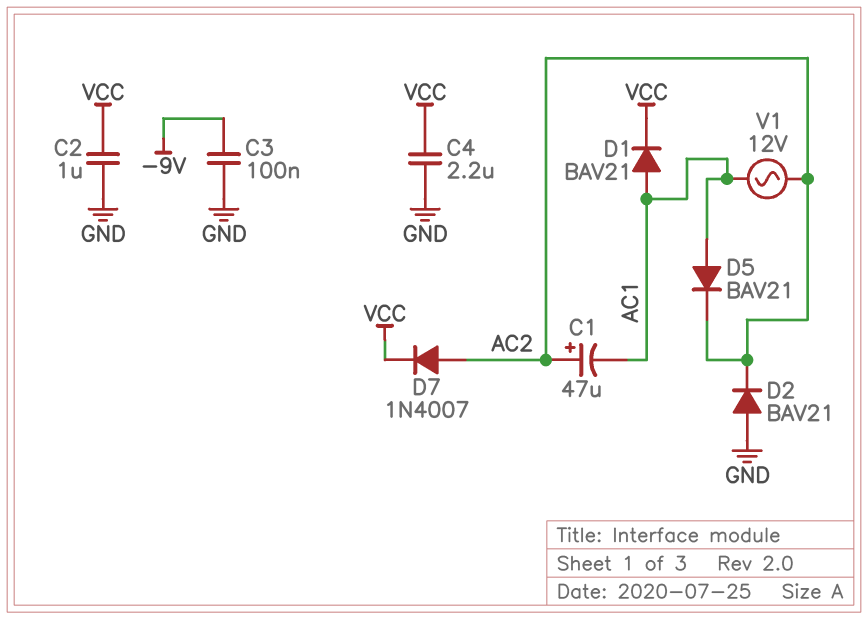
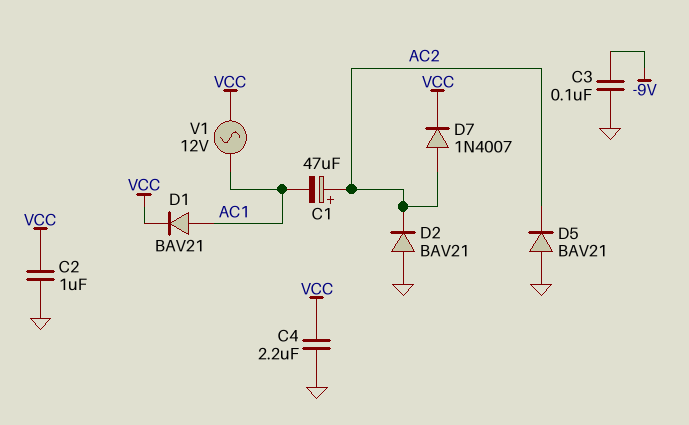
D5: diode BAV21 (A AC1, K AC2) -> diode BAV21 (A GND, K AC2)
V1: AC 12V (AC1, AC2) -> AC 12V (AC1, VCC)

